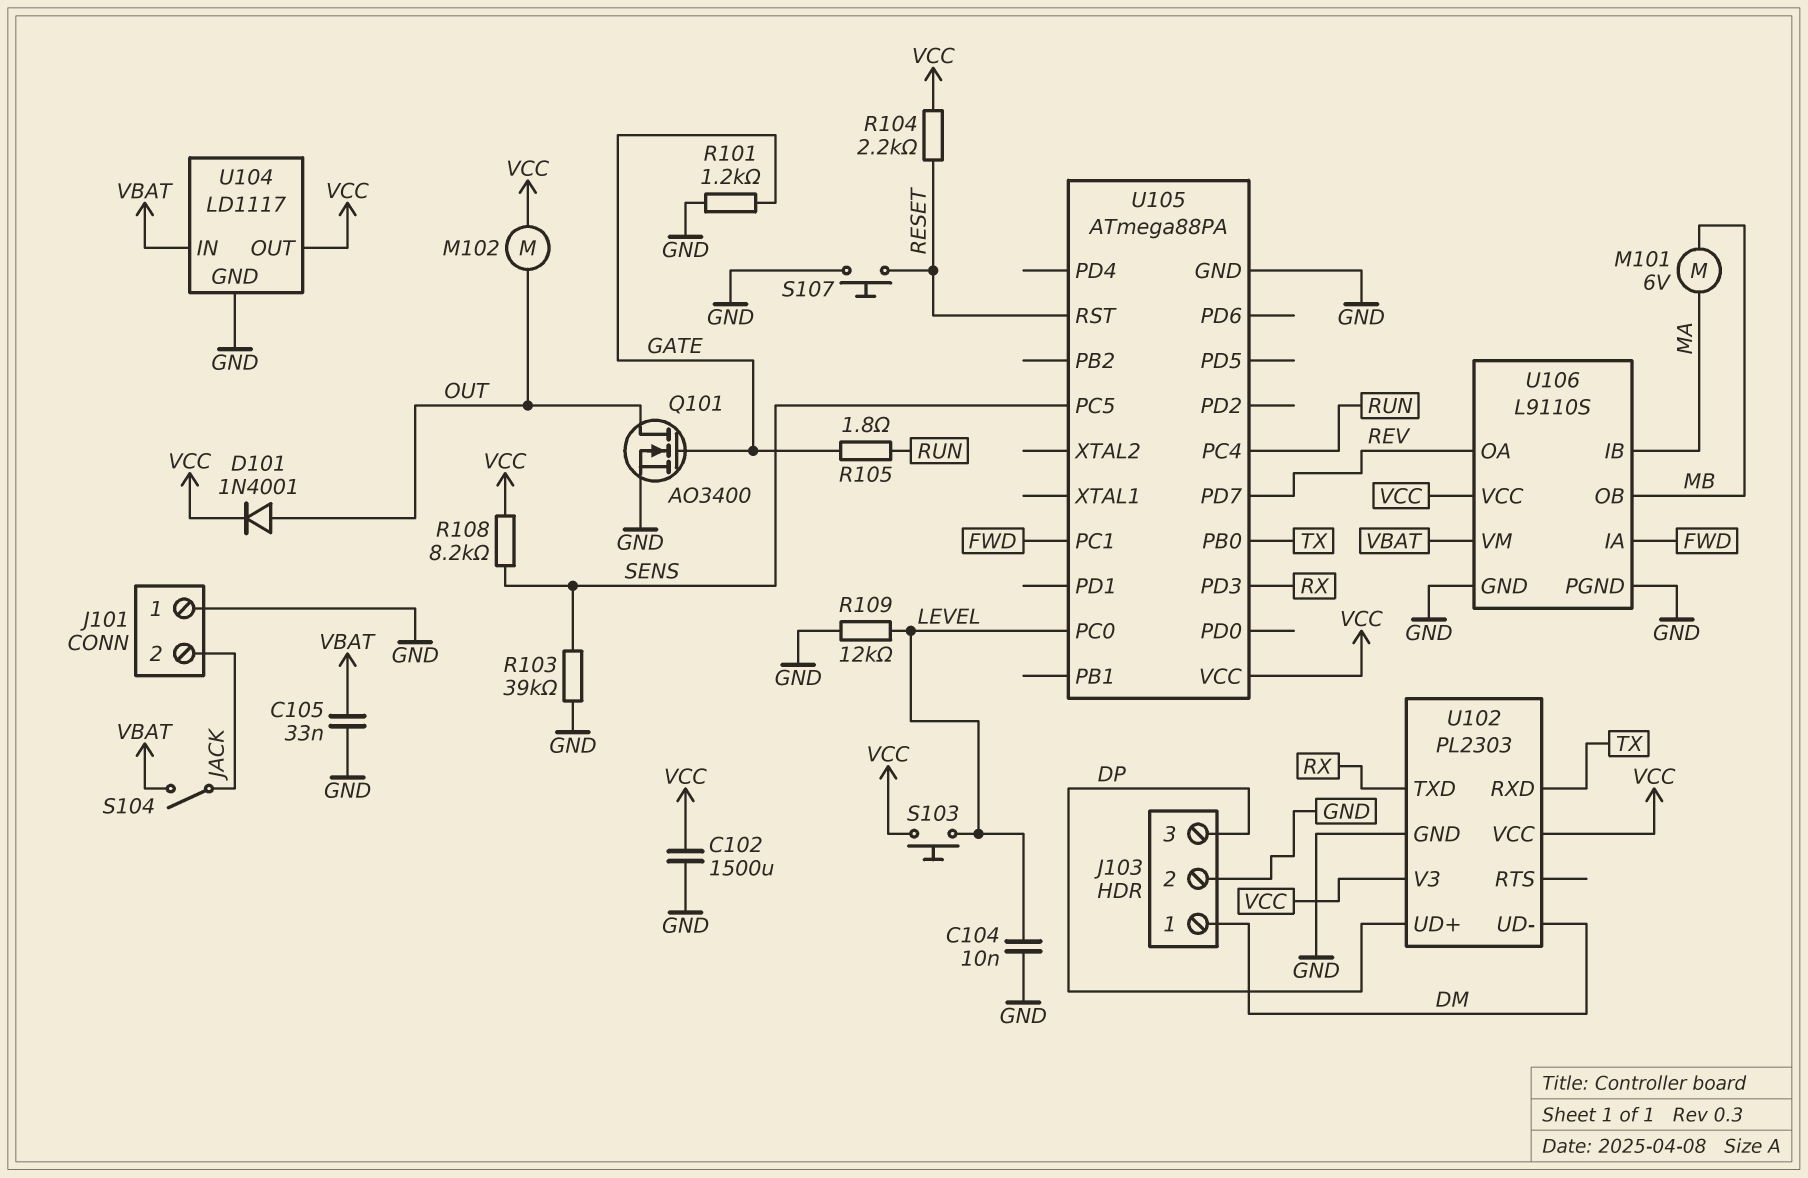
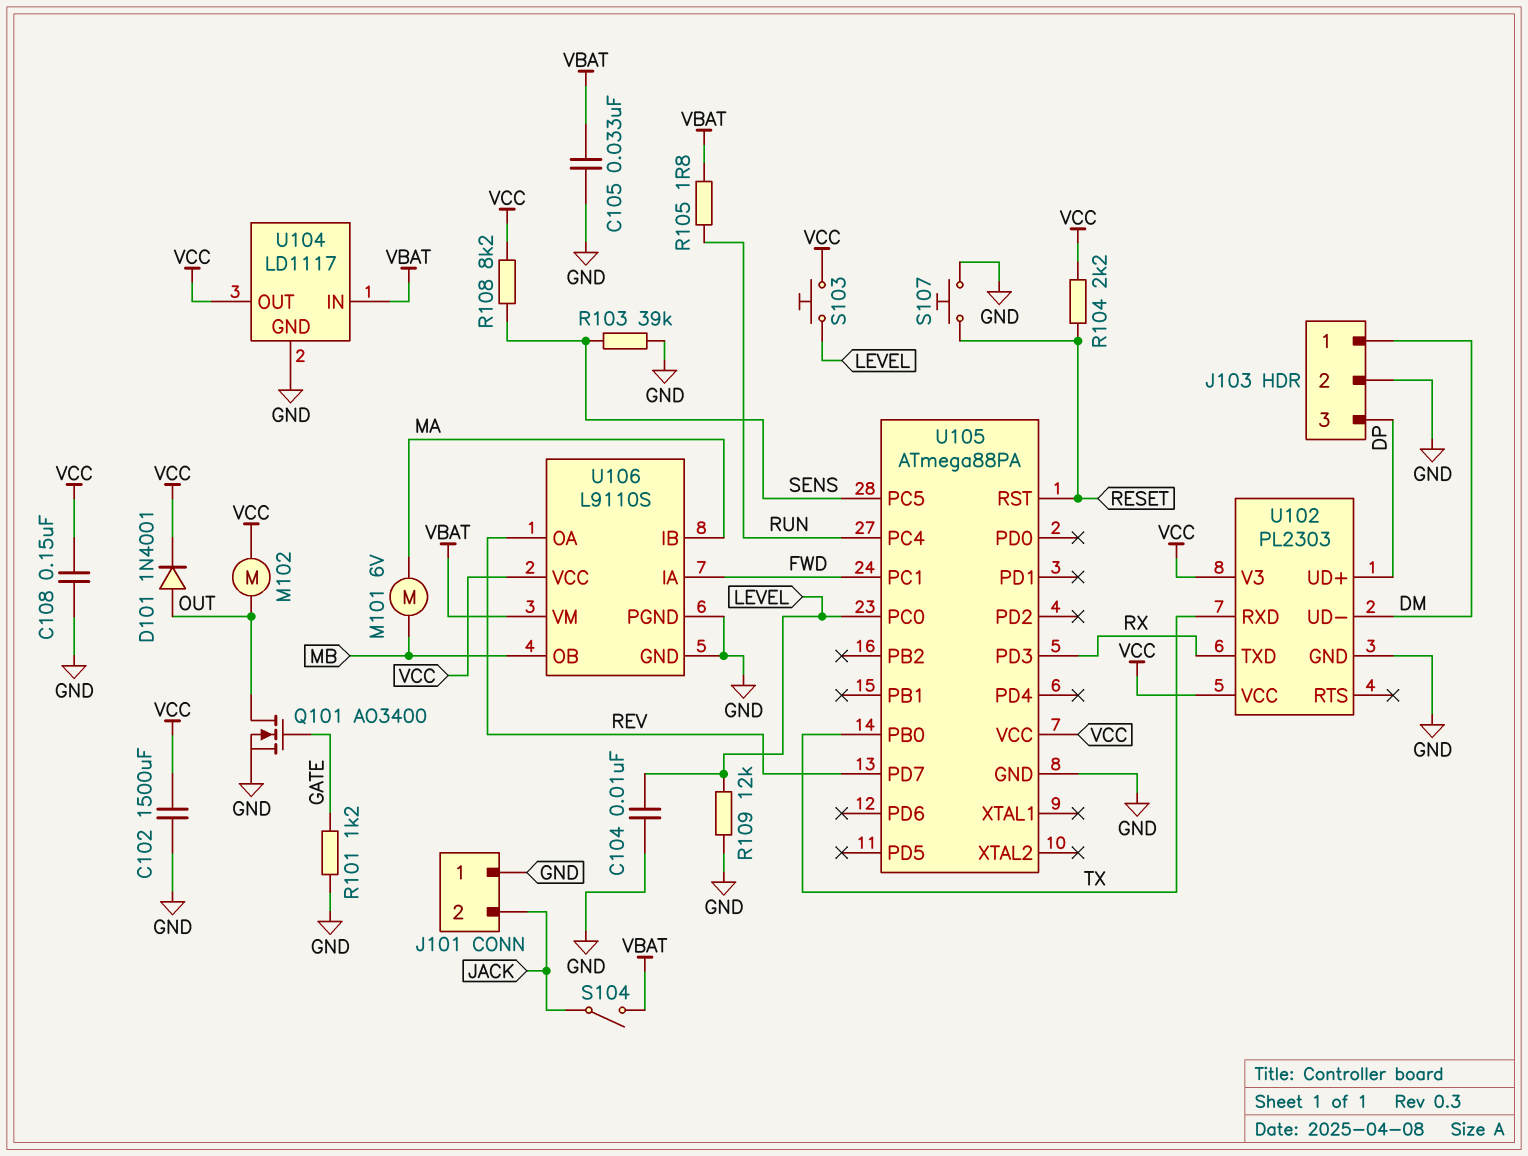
C108: none -> 150nF (GND, VCC)
R105: 1.8 (GATE, RUN) -> 1.8 (RUN, VBAT)

